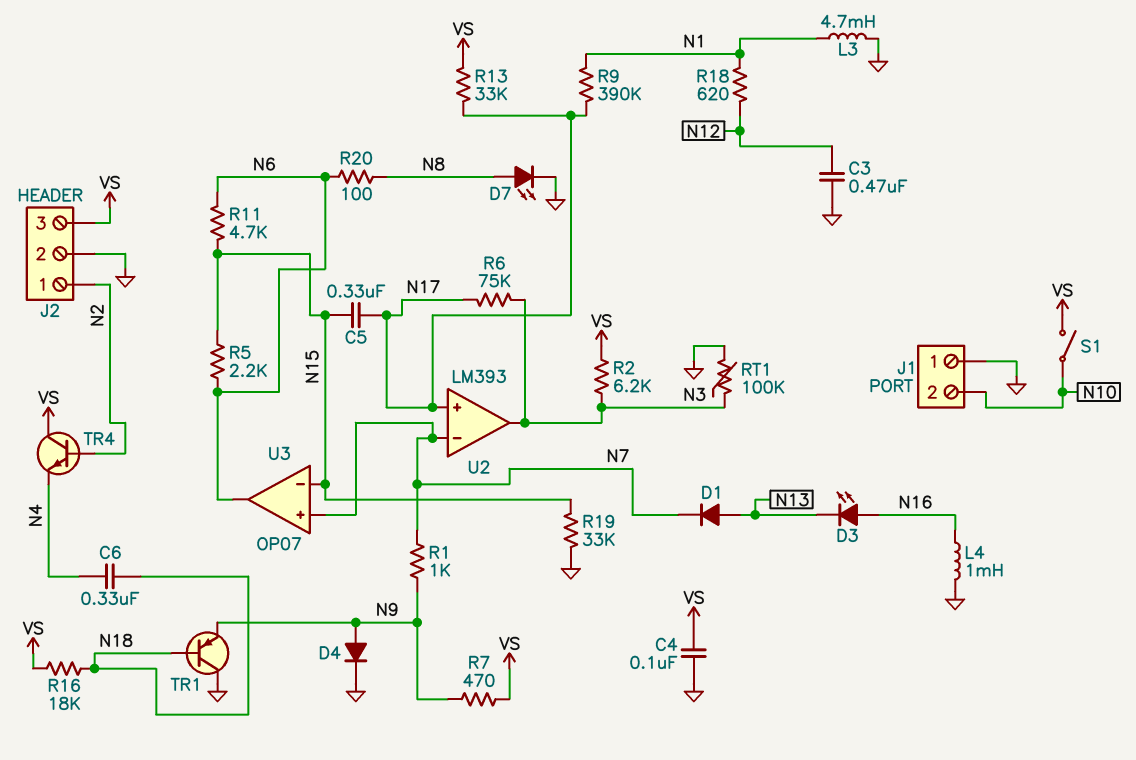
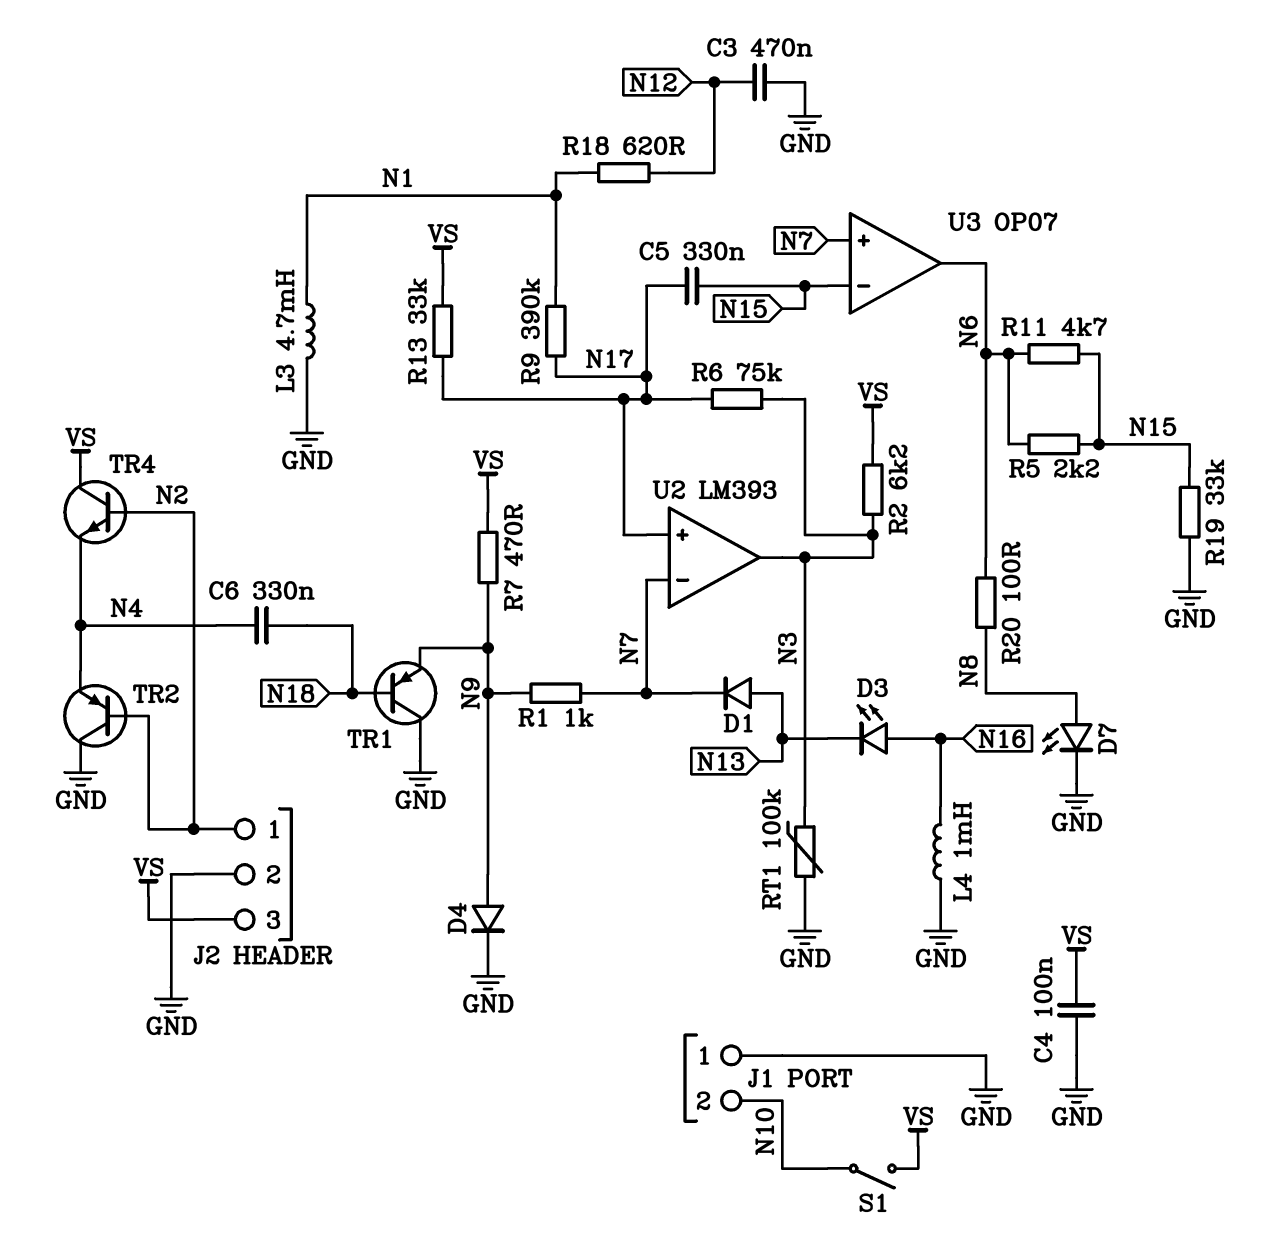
R16: 18k (N18, VS) -> none
TR2: none -> PNP (B N2, C GND, E N4)

